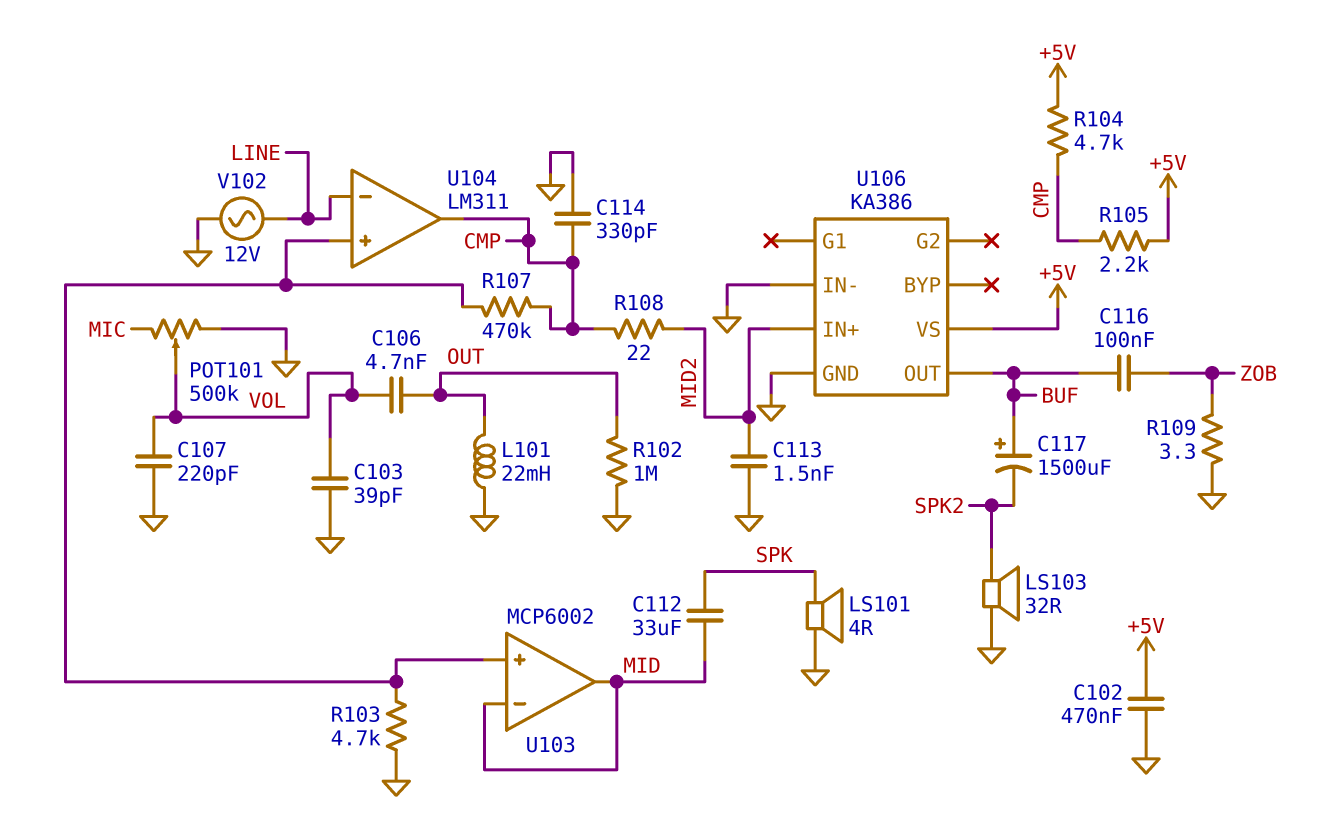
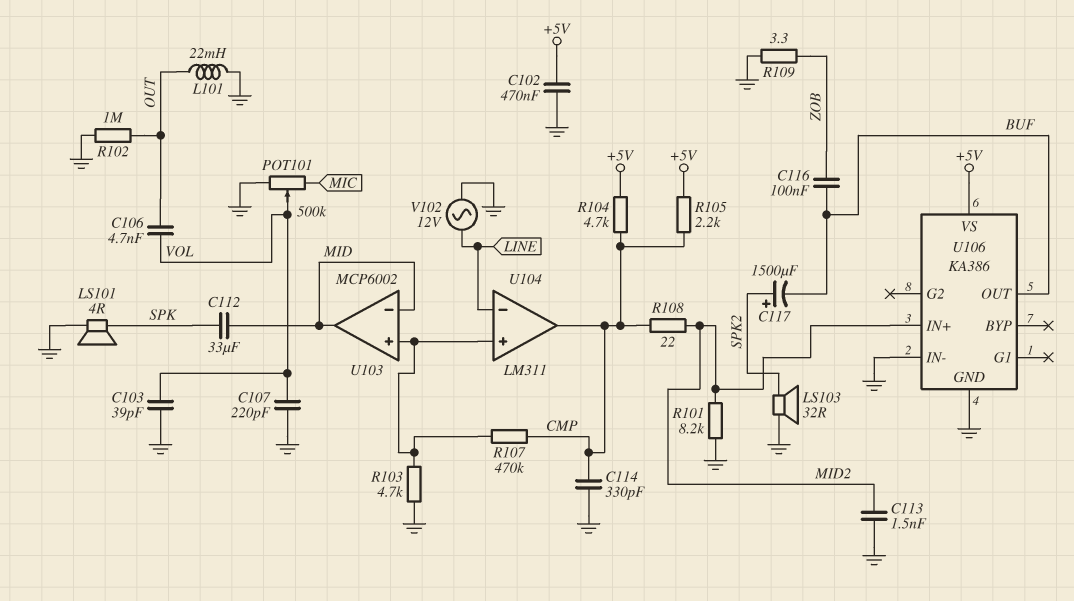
C117: 1500uF (plus BUF, minus SPK2) -> 1500uF (plus SPK2, minus BUF)
R101: none -> 8.2k (GND, MID2)

